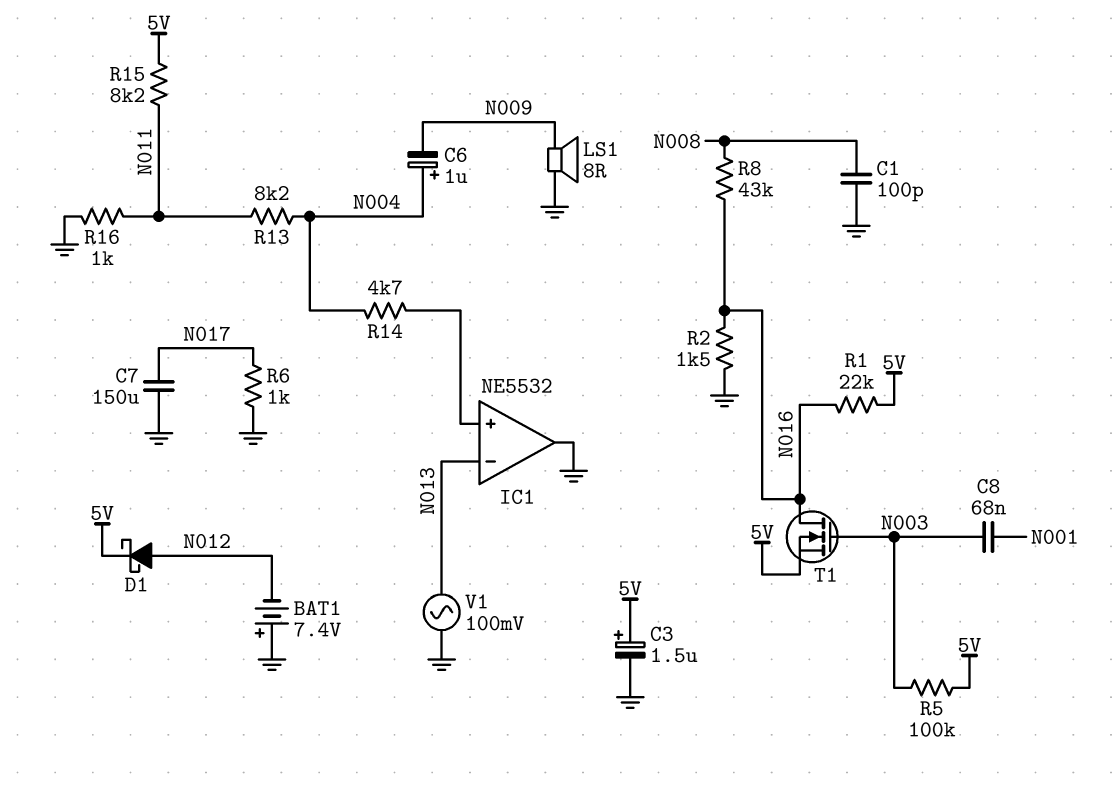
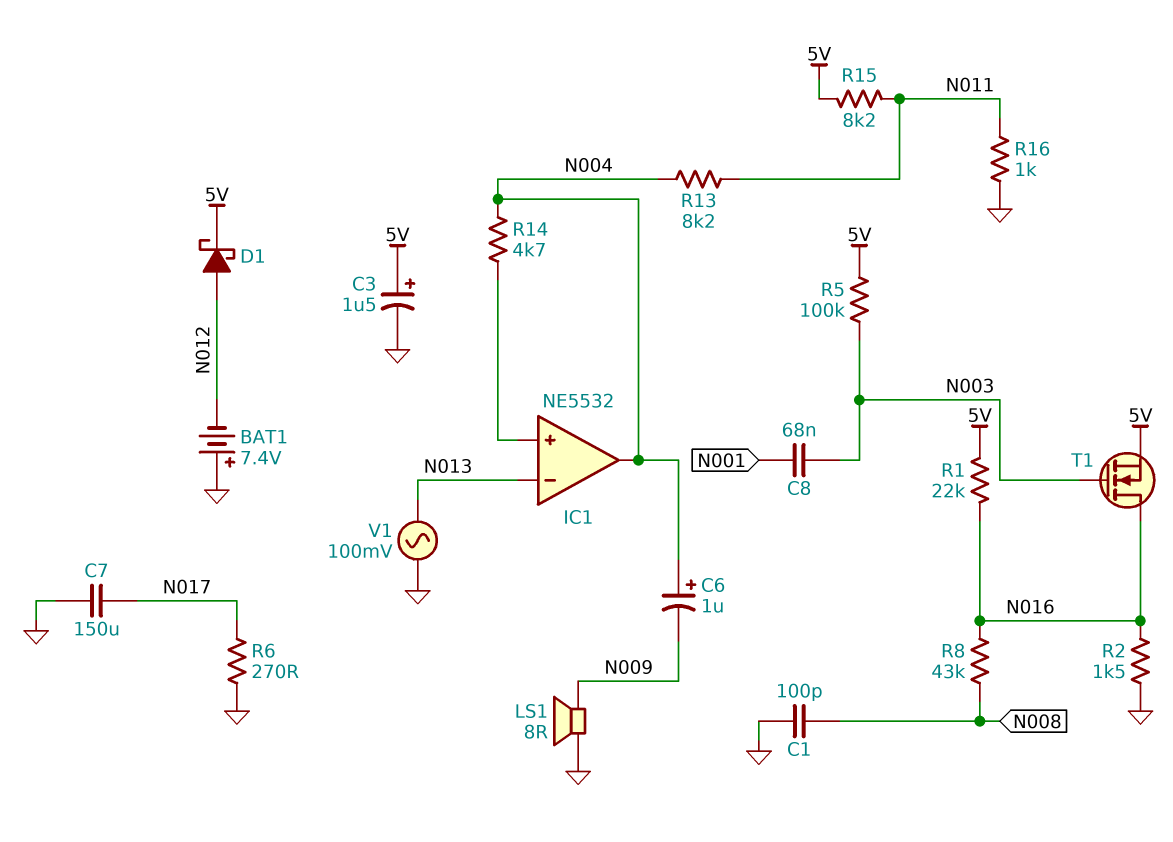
IC1 pin out: GND -> N004
R6: 1k (GND, N017) -> 270 (GND, N017)

